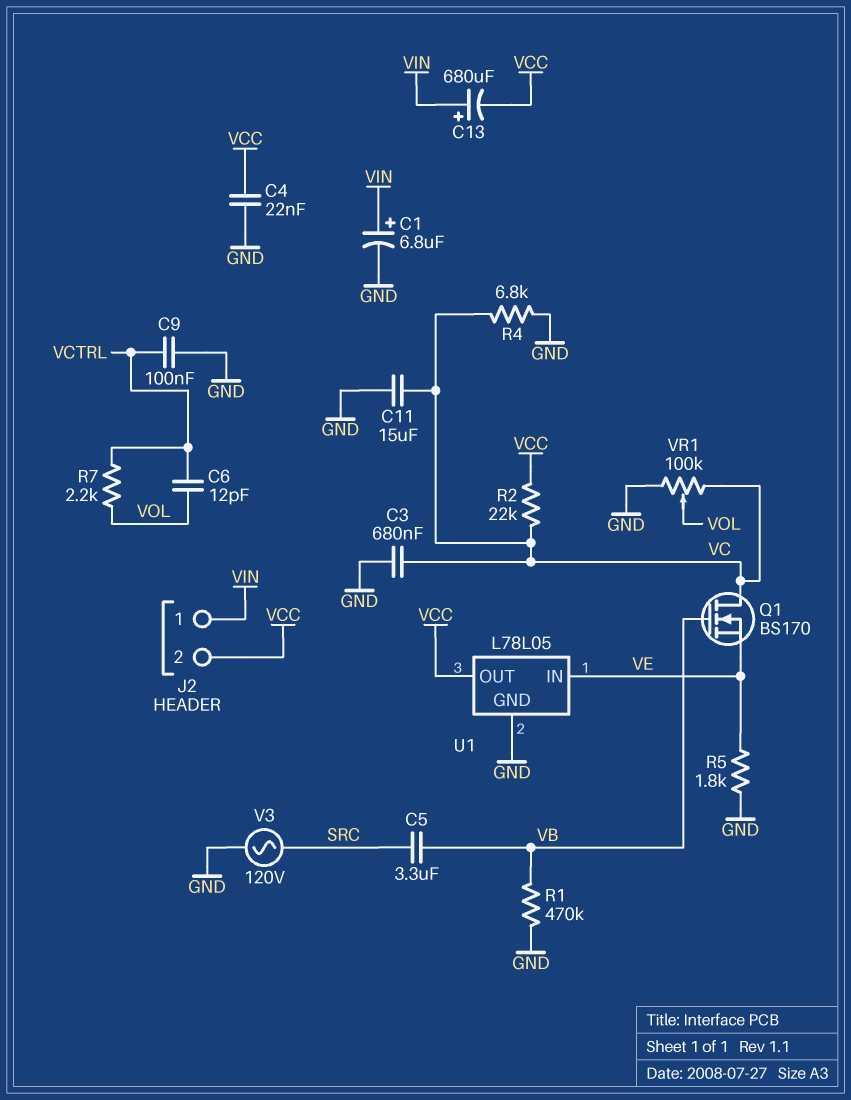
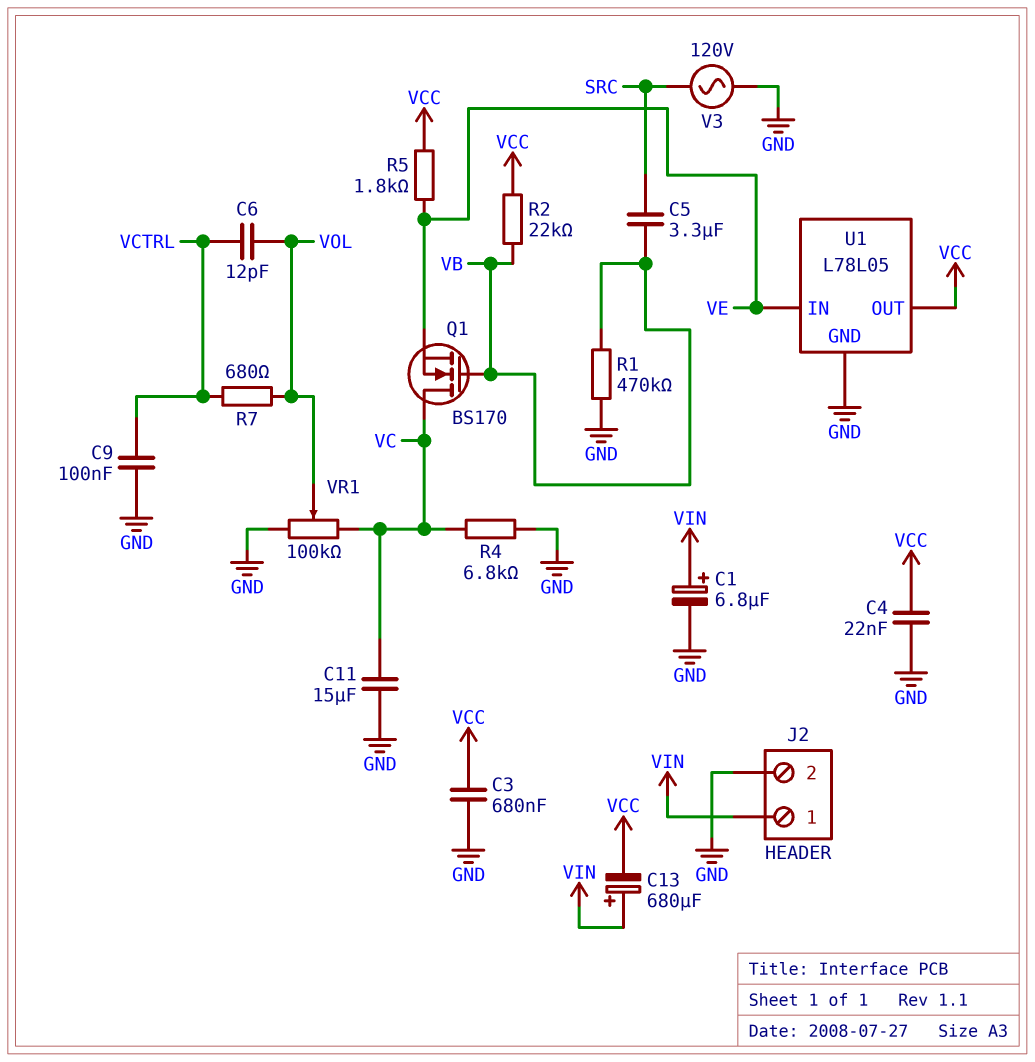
C3: 680nF (GND, VC) -> 680nF (GND, VCC)
J2 pin 2: VCC -> GND
R2: 22k (VC, VCC) -> 22k (VB, VCC)
R5: 1.8k (GND, VE) -> 1.8k (VCC, VE)
R7: 2.2k (VCTRL, VOL) -> 680 (VCTRL, VOL)

